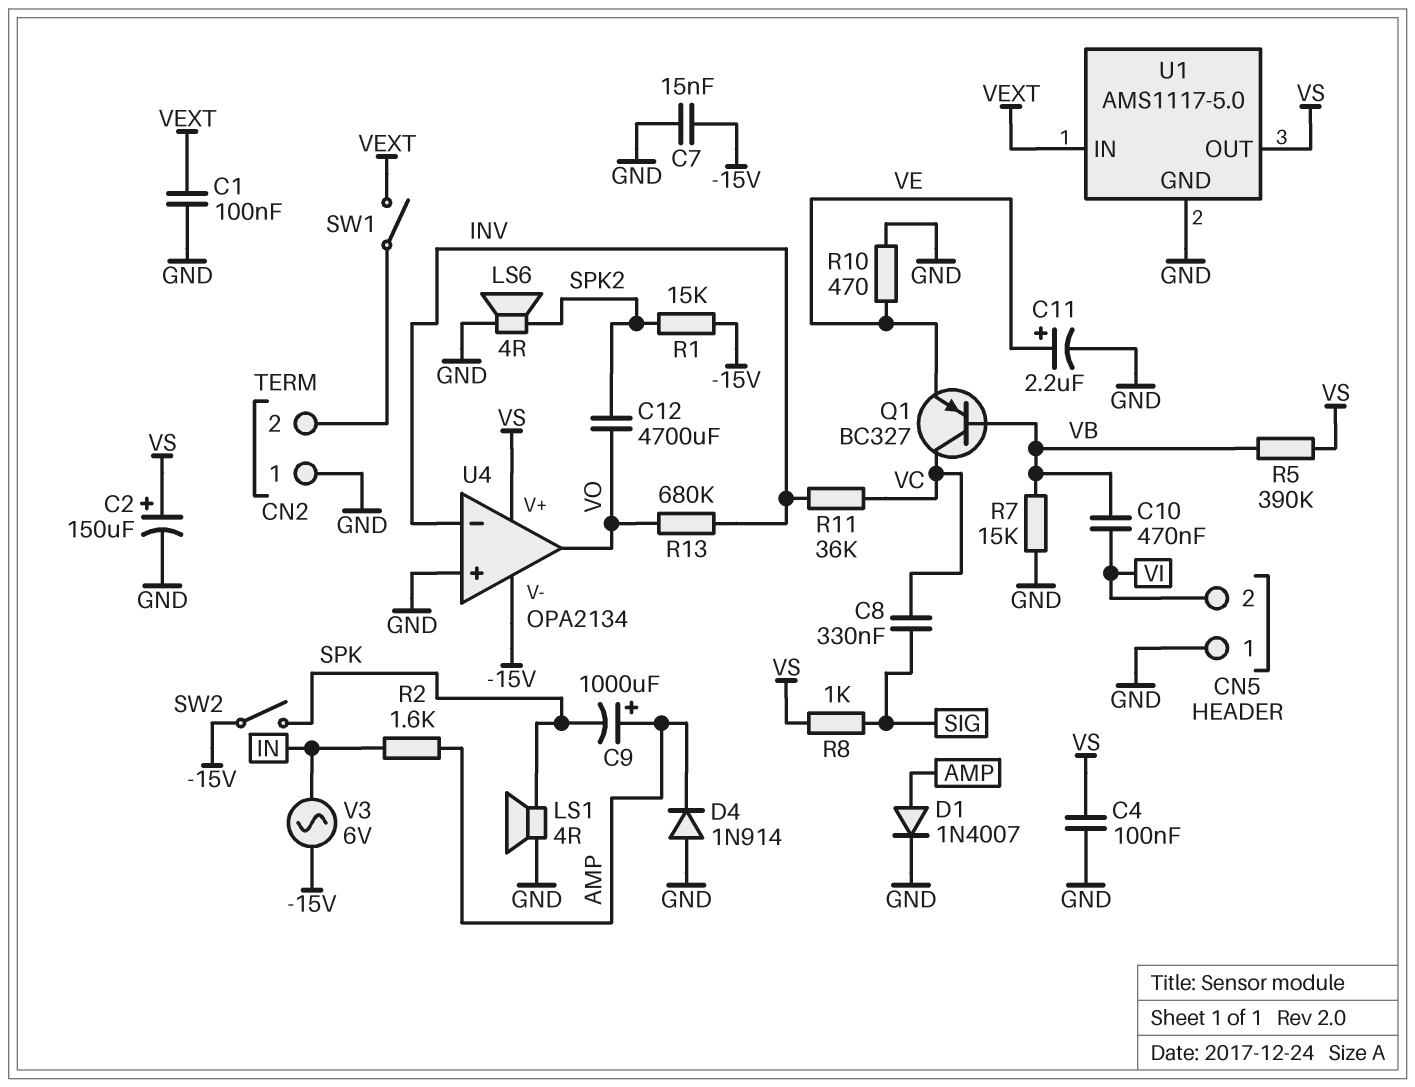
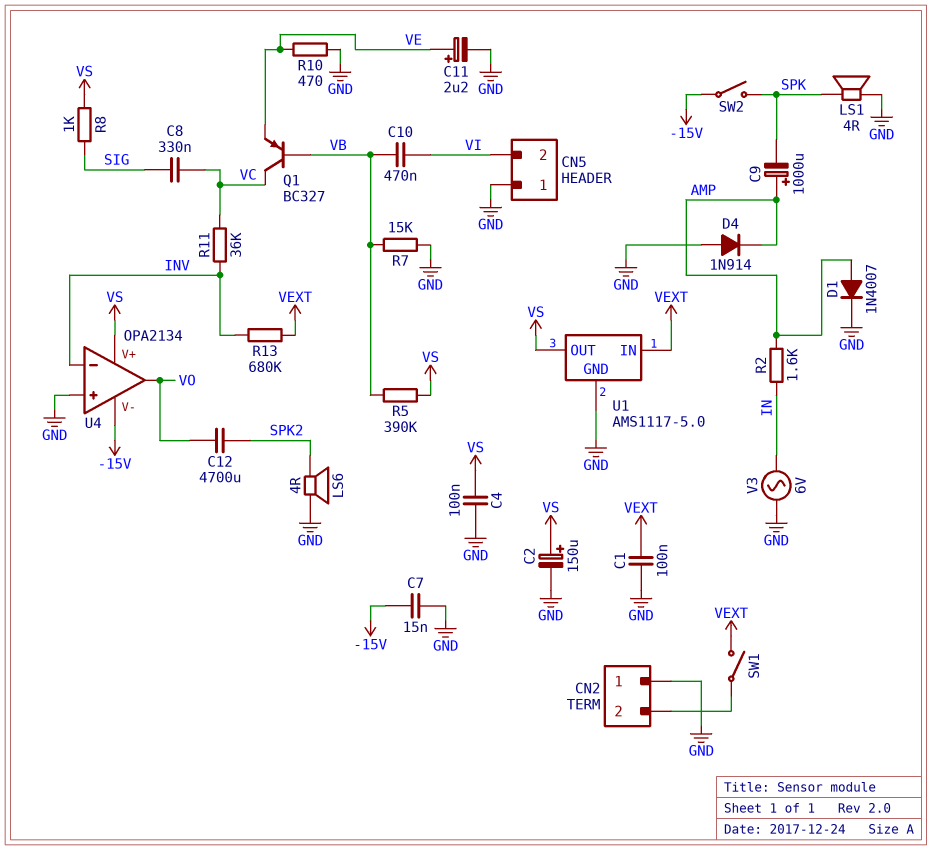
R1: 15k (-15V, SPK2) -> none
R13: 680k (INV, VO) -> 680k (INV, VEXT)
V3: AC 6V (-15V, IN) -> AC 6V (GND, IN)

